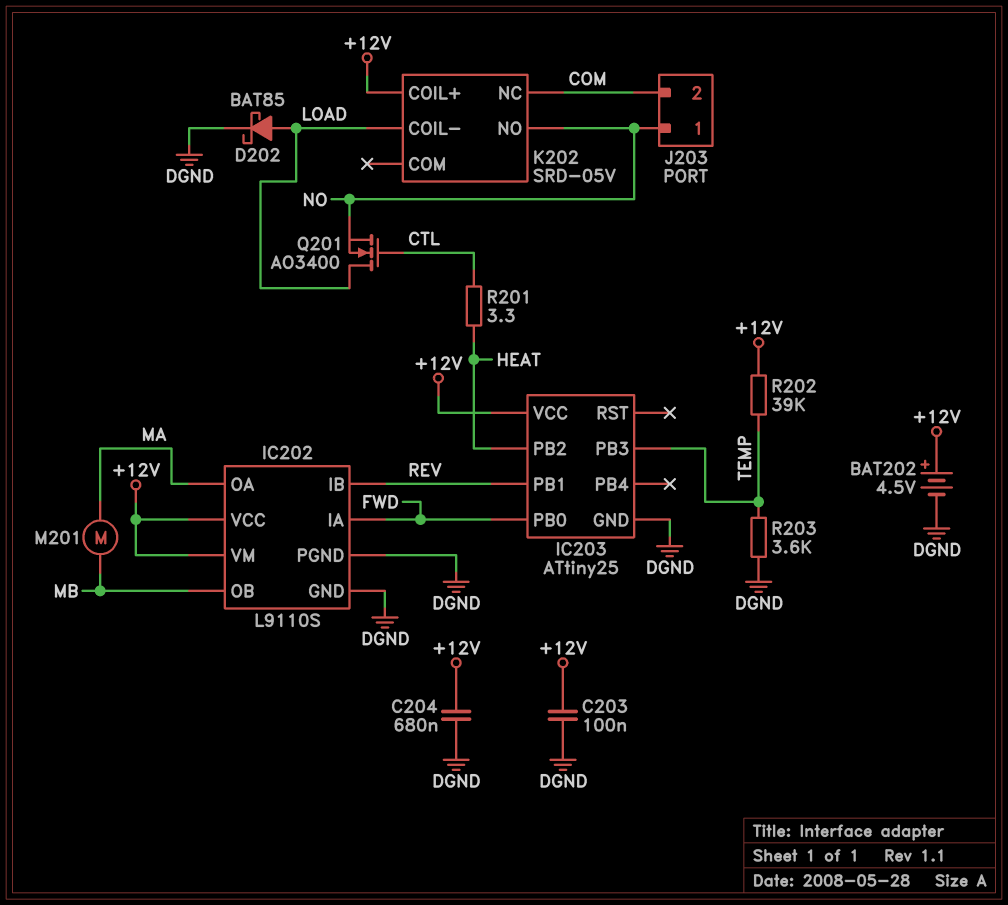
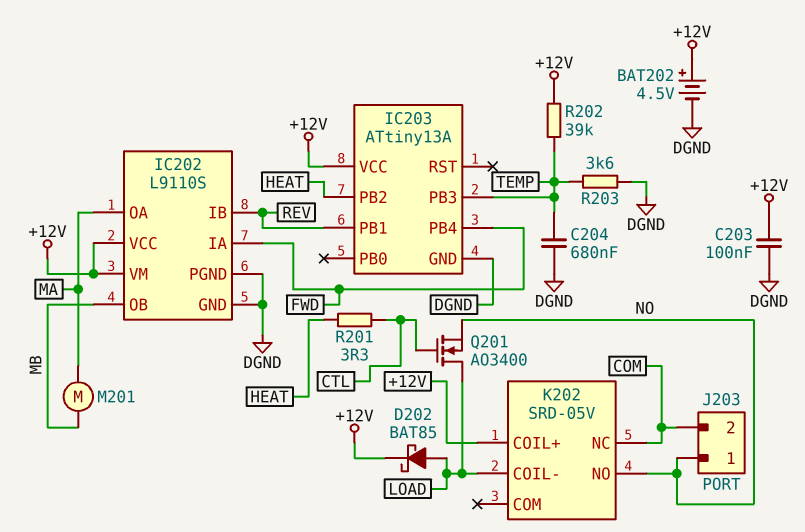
C204: 680nF (+12V, DGND) -> 680nF (DGND, TEMP)
D202: schottky BAT85 (A LOAD, K DGND) -> schottky BAT85 (A LOAD, K +12V)
IC203: ATtiny25 -> ATtiny13A
IC203 pin PB0: FWD -> none
IC203 pin PB4: none -> FWD

